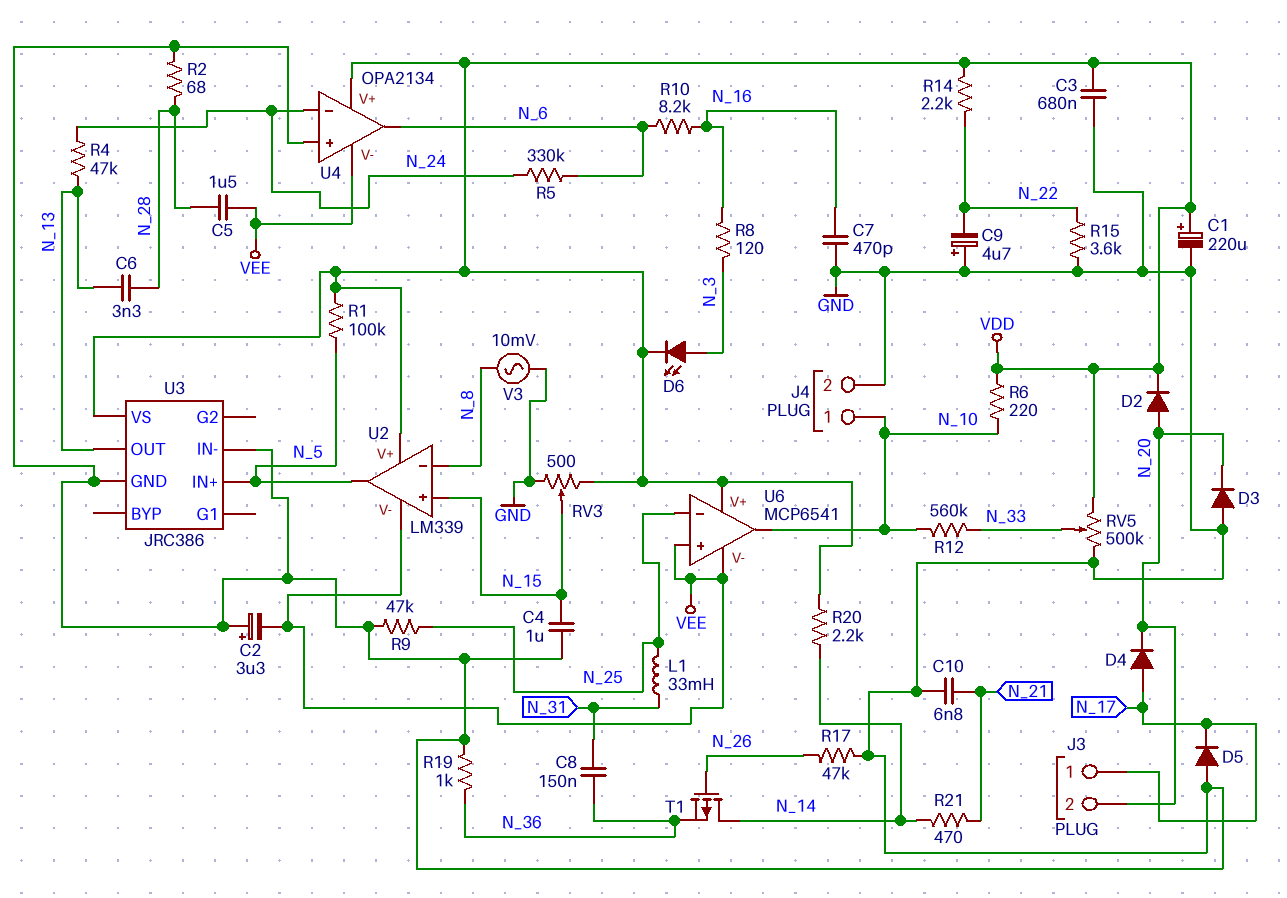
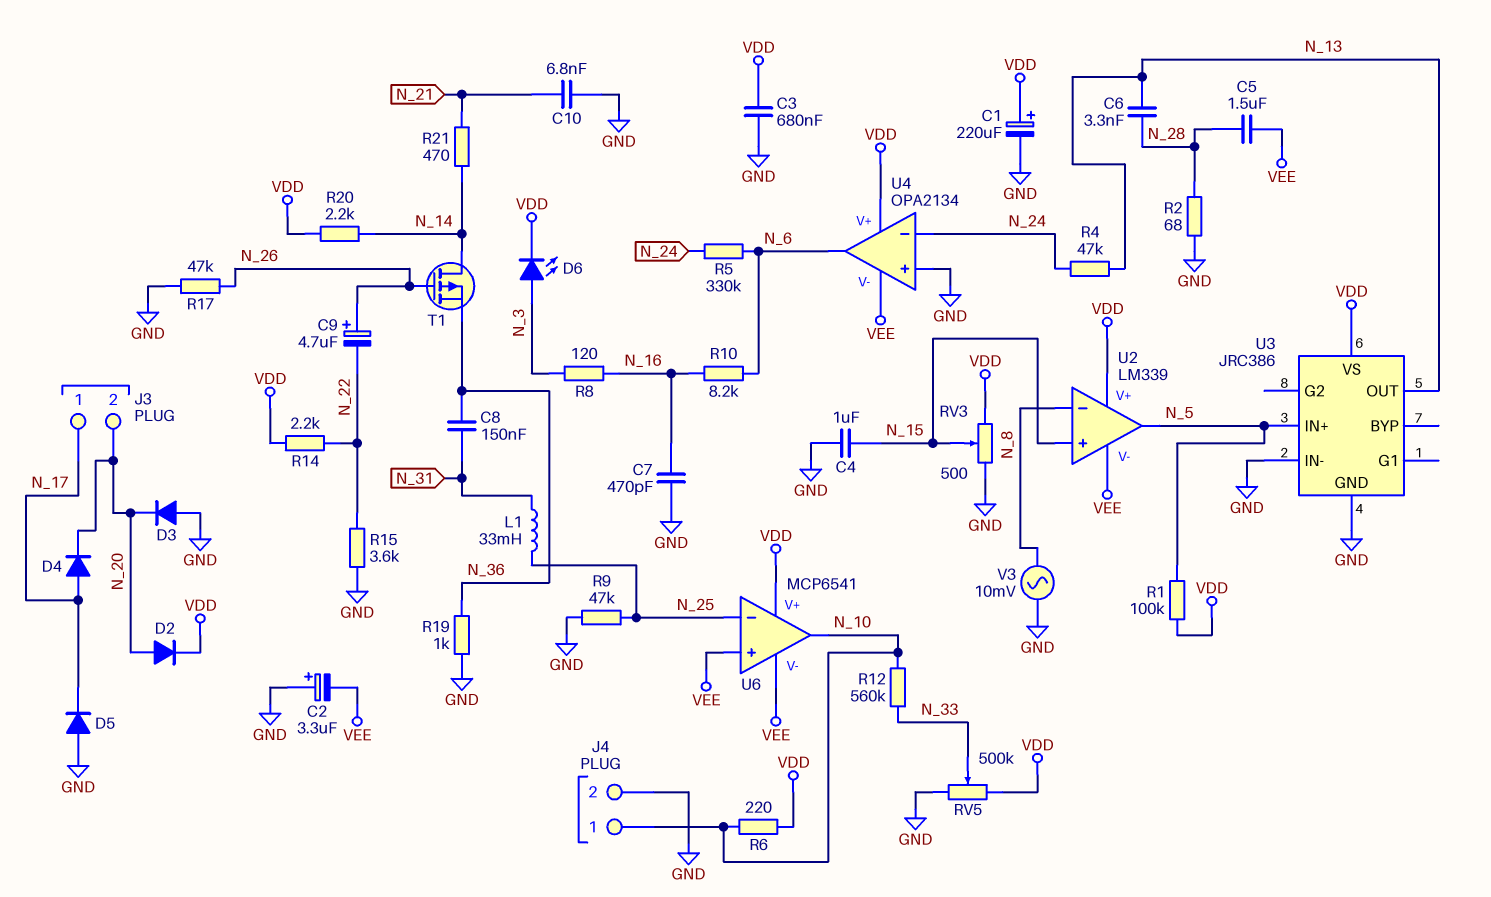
C9: 4.7uF (plus GND, minus N_22) -> 4.7uF (plus N_26, minus N_22)

